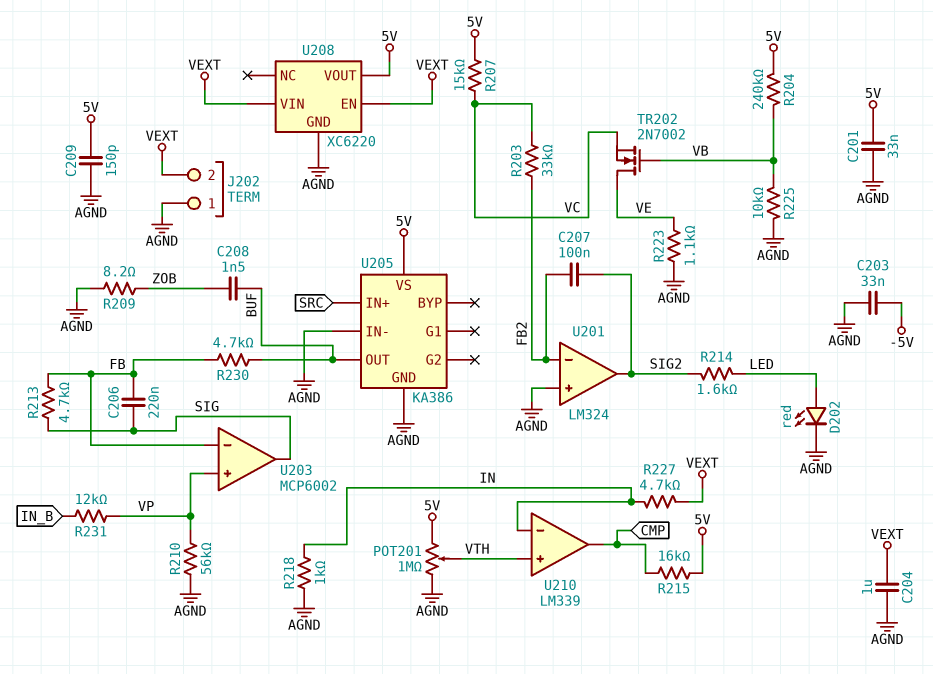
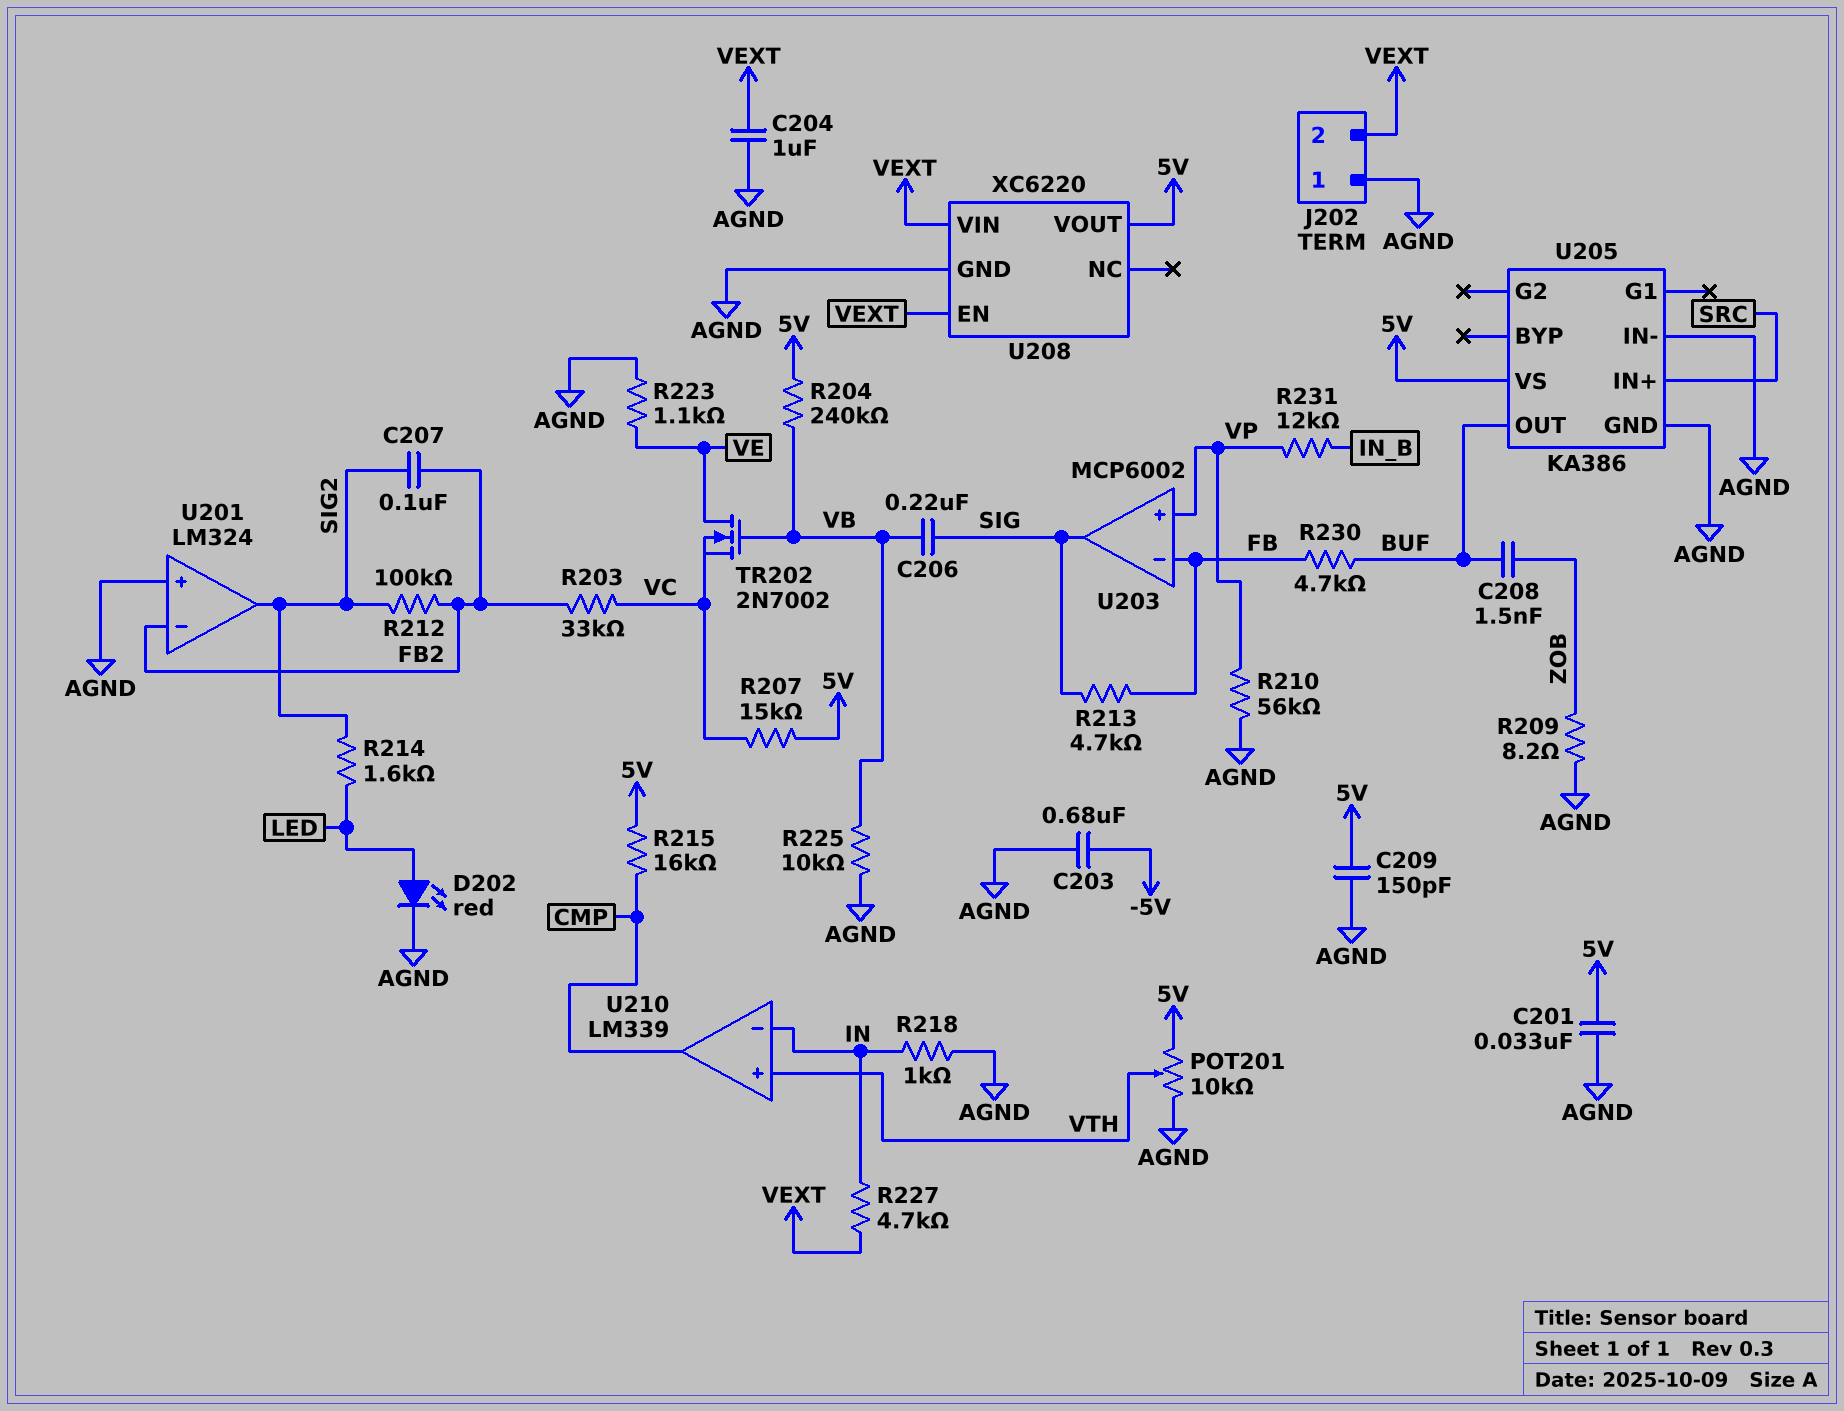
C203: 33nF (-5V, AGND) -> 680nF (-5V, AGND)
C206: 220nF (FB, SIG) -> 220nF (SIG, VB)
POT201: 1M (5V, AGND, wiper VTH) -> 10k (5V, AGND, wiper VTH)
R212: none -> 100k (FB2, SIG2)

